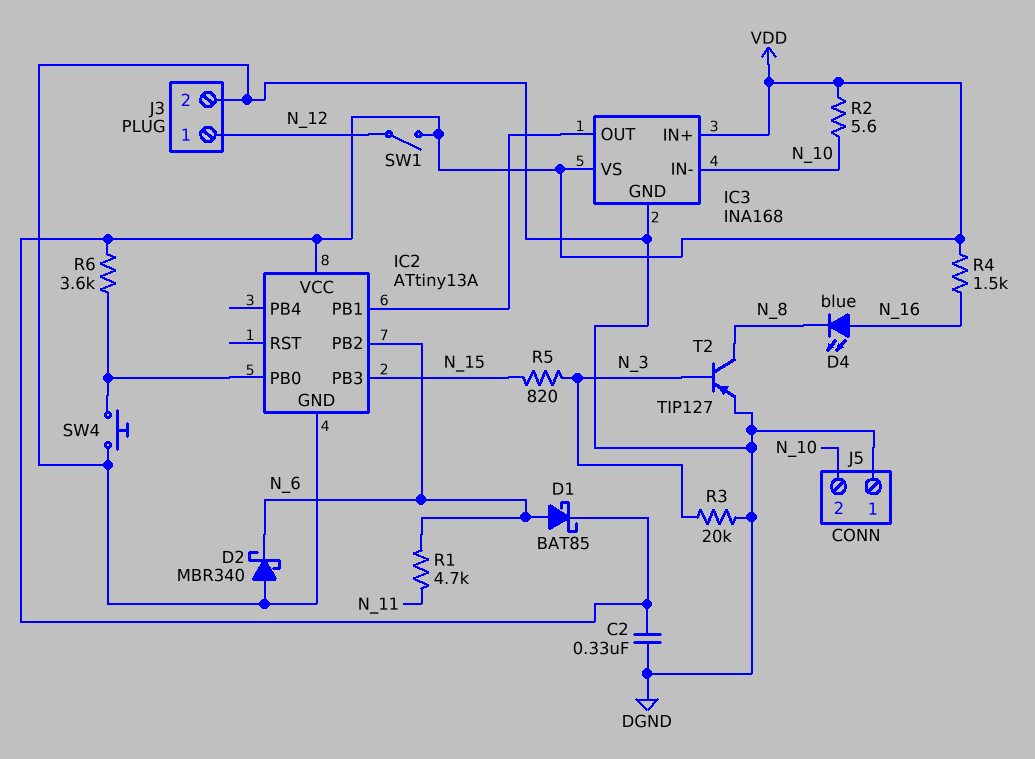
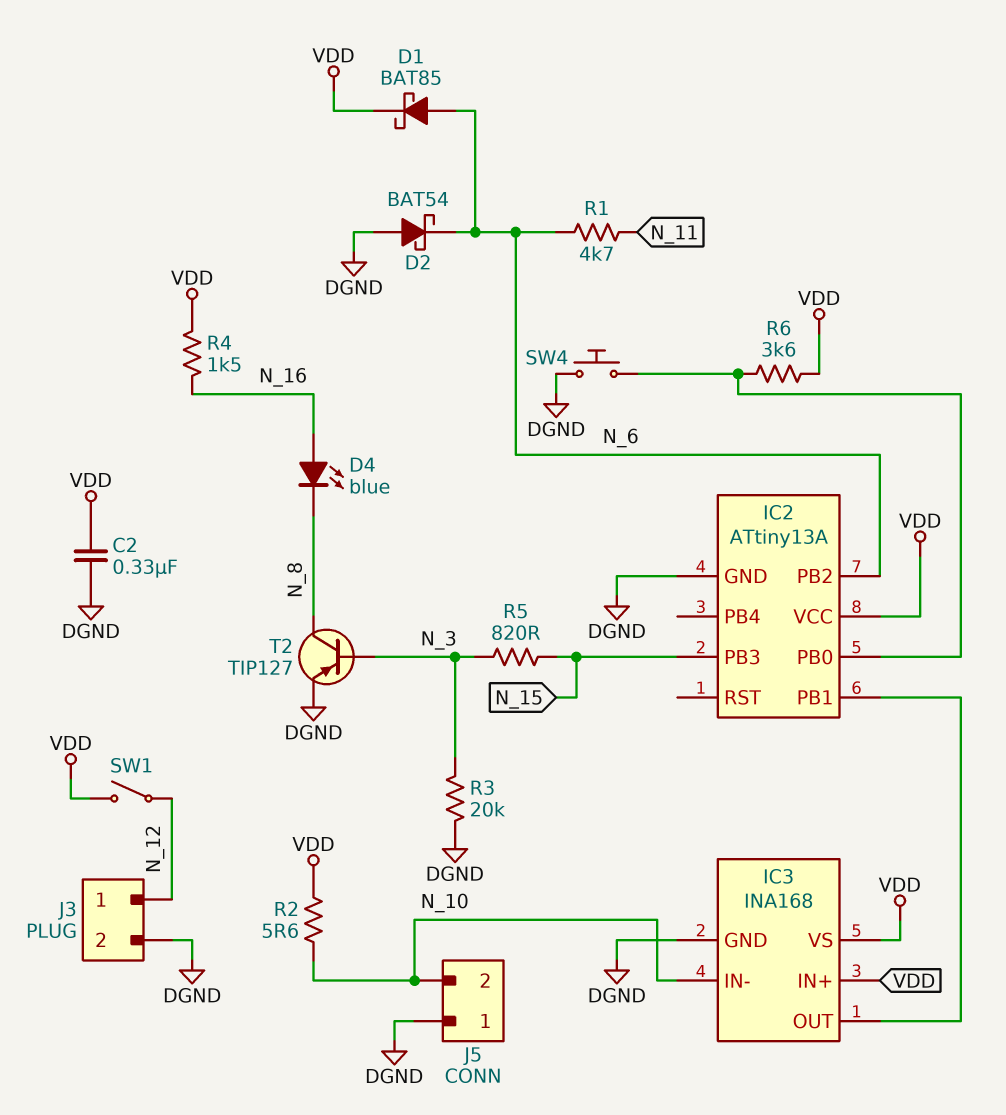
D2: schottky MBR340 (A DGND, K N_6) -> schottky BAT54 (A DGND, K N_6)

